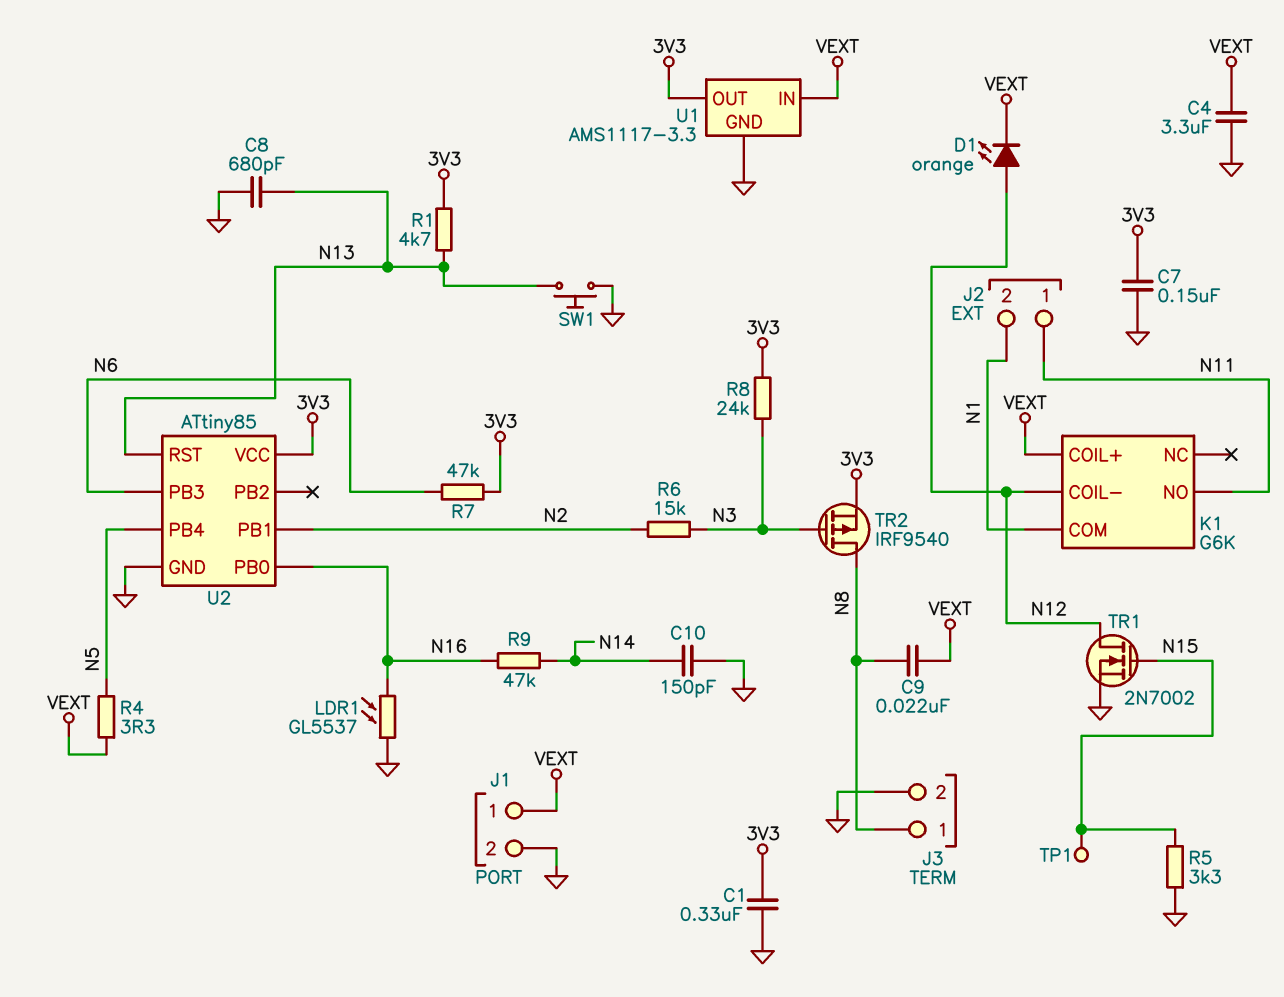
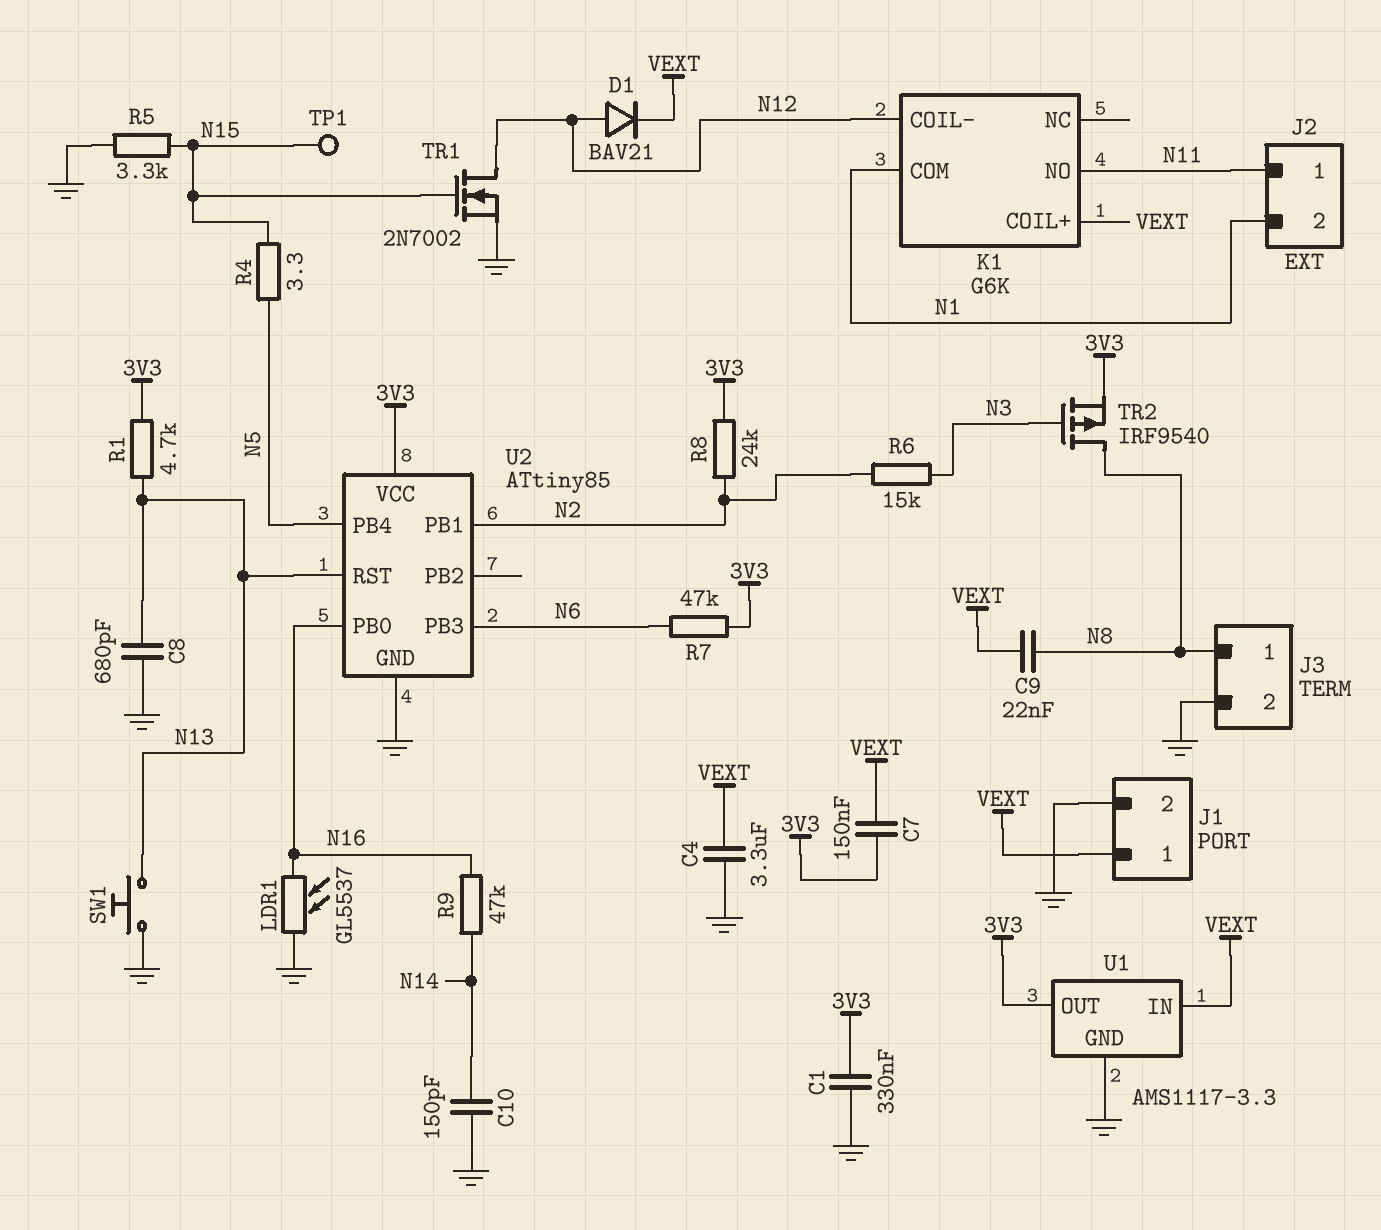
C7: 150nF (3V3, GND) -> 150nF (3V3, VEXT)
D1: LED orange (A N12, K VEXT) -> diode BAV21 (A N12, K VEXT)
R4: 3.3 (N5, VEXT) -> 3.3 (N5, N15)
R8: 24k (3V3, N3) -> 24k (3V3, N2)

